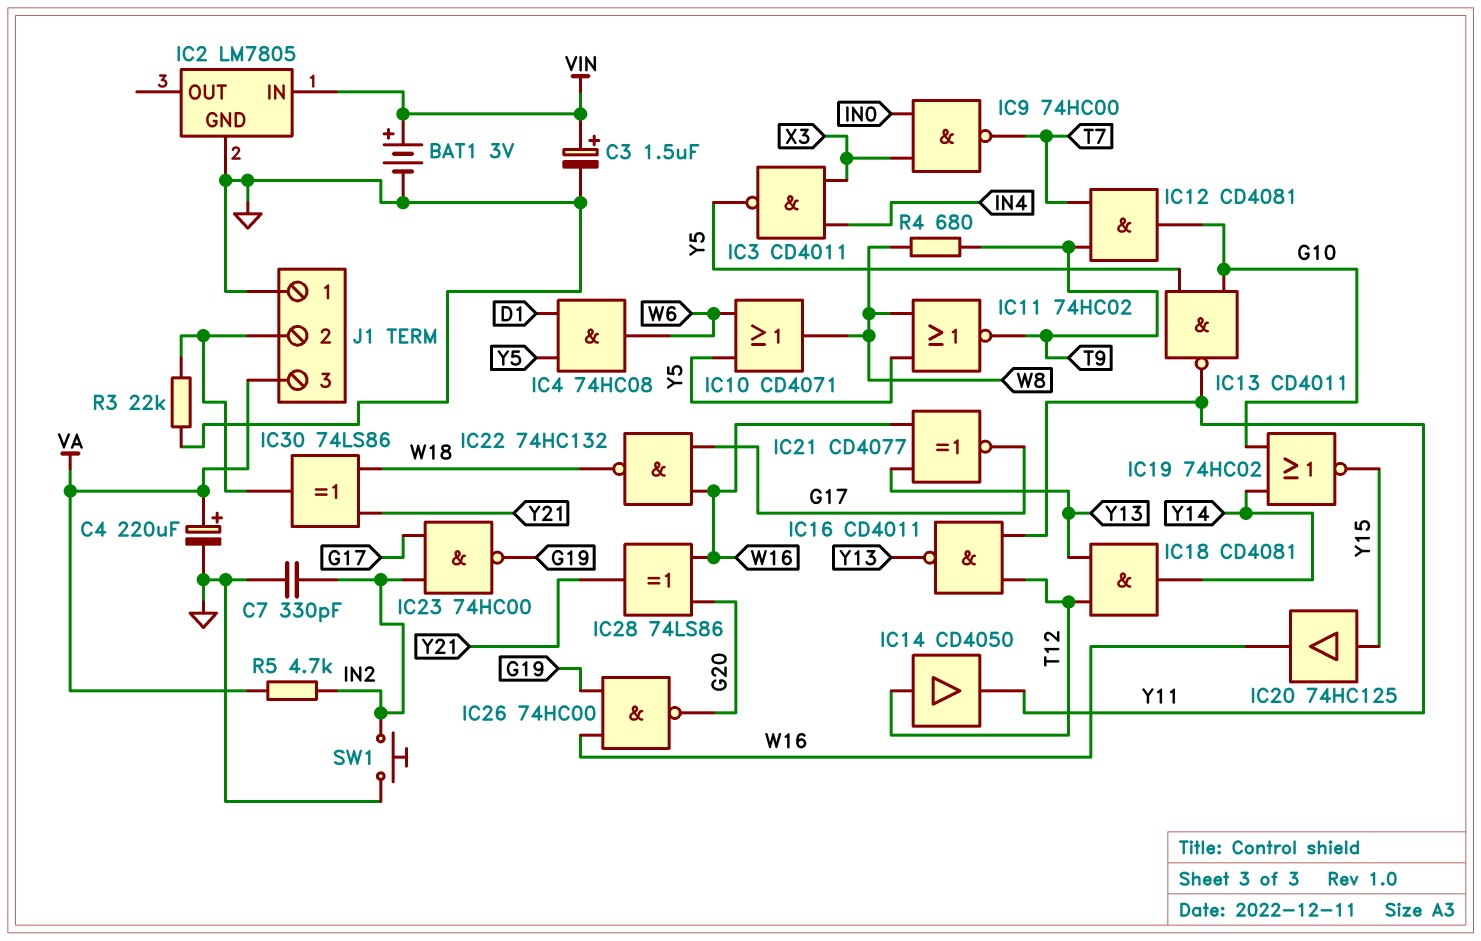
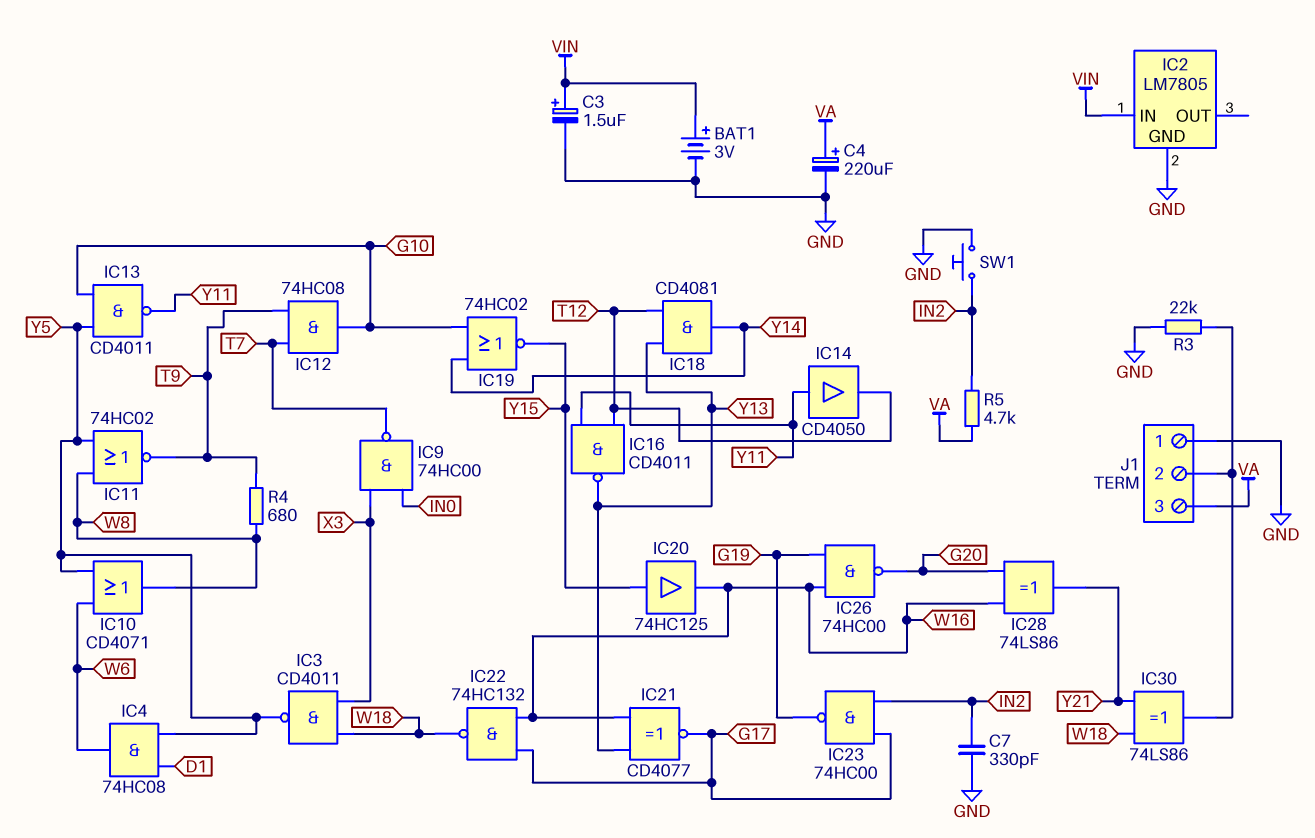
IC3: NAND CD4011 (in IN4, in X3, out Y5) -> NAND CD4011 (in W18, in X3, out Y5)
IC12: AND CD4081 (in T7, in T9, out G10) -> AND 74HC08 (in T7, in T9, out G10)
IC14: buffer CD4050 (in T12, out Y11) -> buffer CD4050 (in Y11, out T12)

